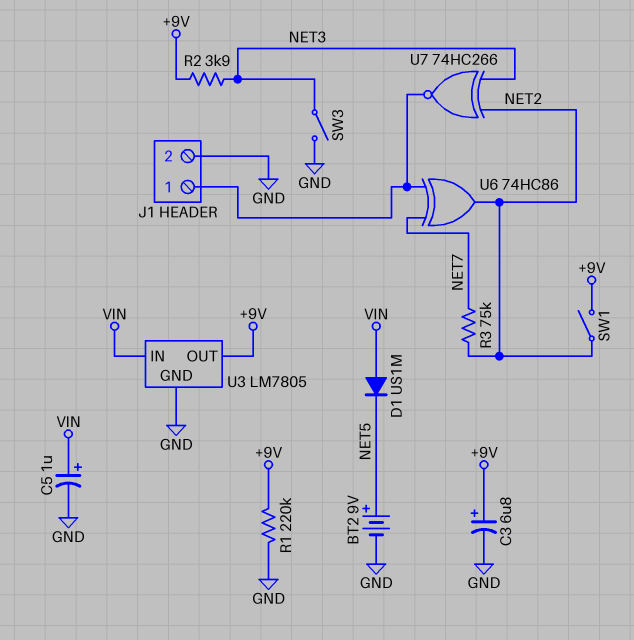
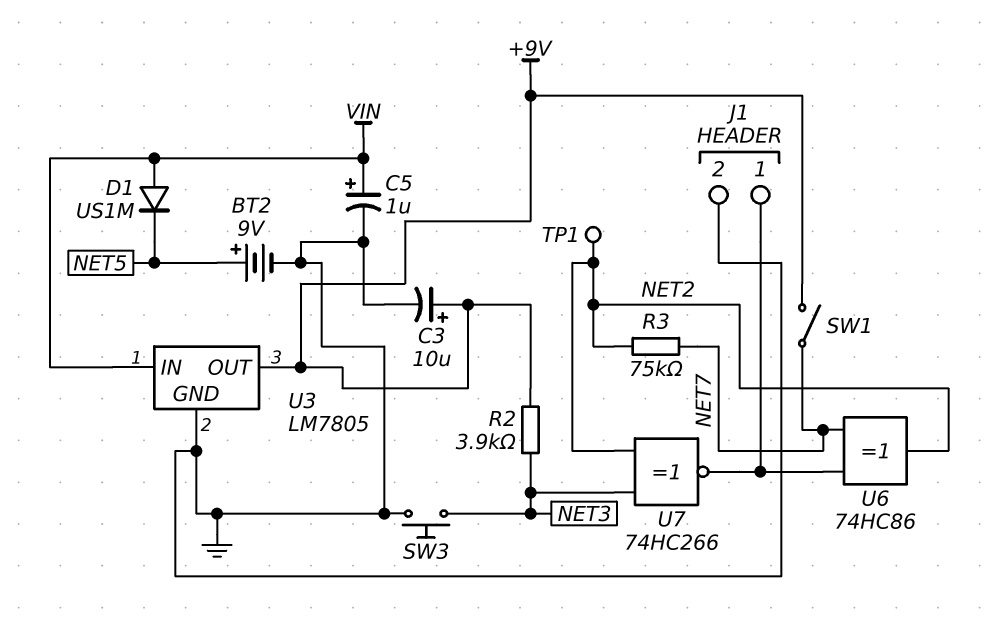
C3: 6.8uF (plus +9V, minus GND) -> 10uF (plus +9V, minus GND)
R1: 220k (+9V, GND) -> none
SW1: switch (+9V, NET2) -> switch (+9V, NET7)
SW3: switch (GND, NET3) -> button (GND, NET3)
TP1: none -> test point (NET2)

